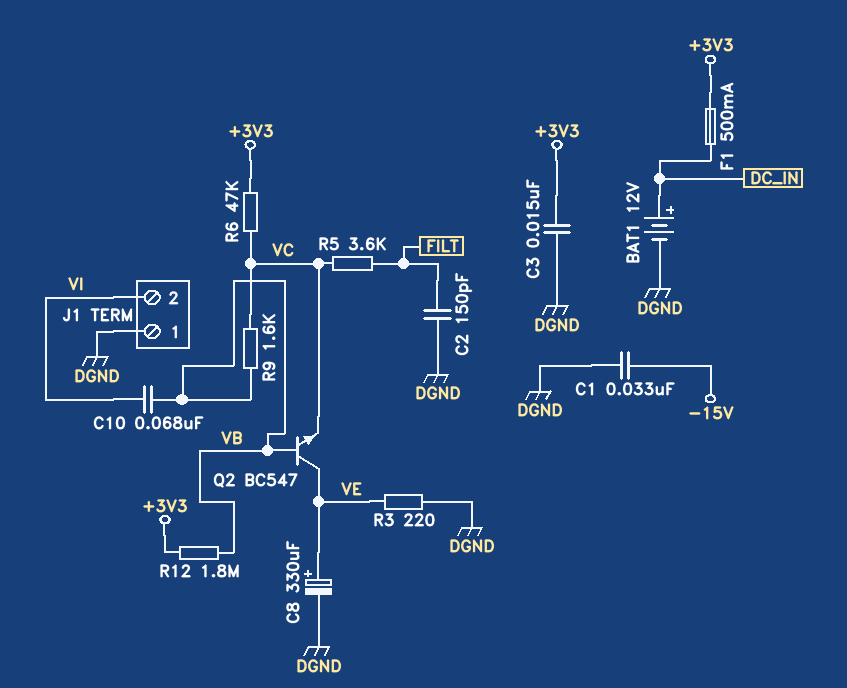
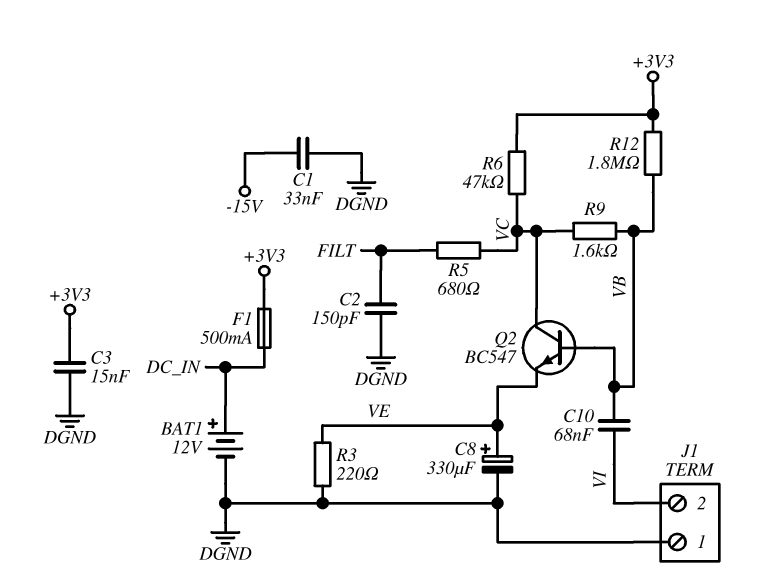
Q2: NPN BC547 (B VB, C VE, E VC) -> NPN BC547 (B VB, C VC, E VE)
R5: 3.6k (FILT, VC) -> 680 (FILT, VC)

